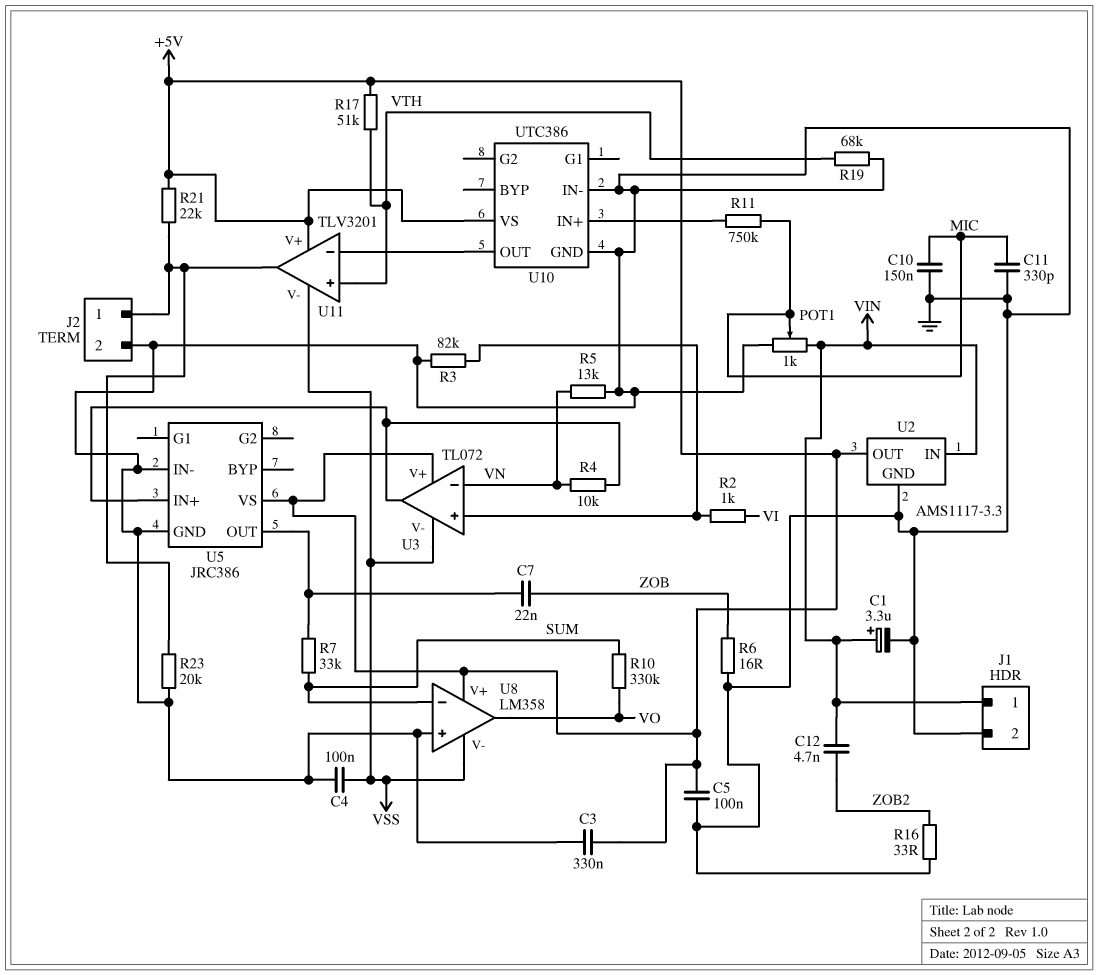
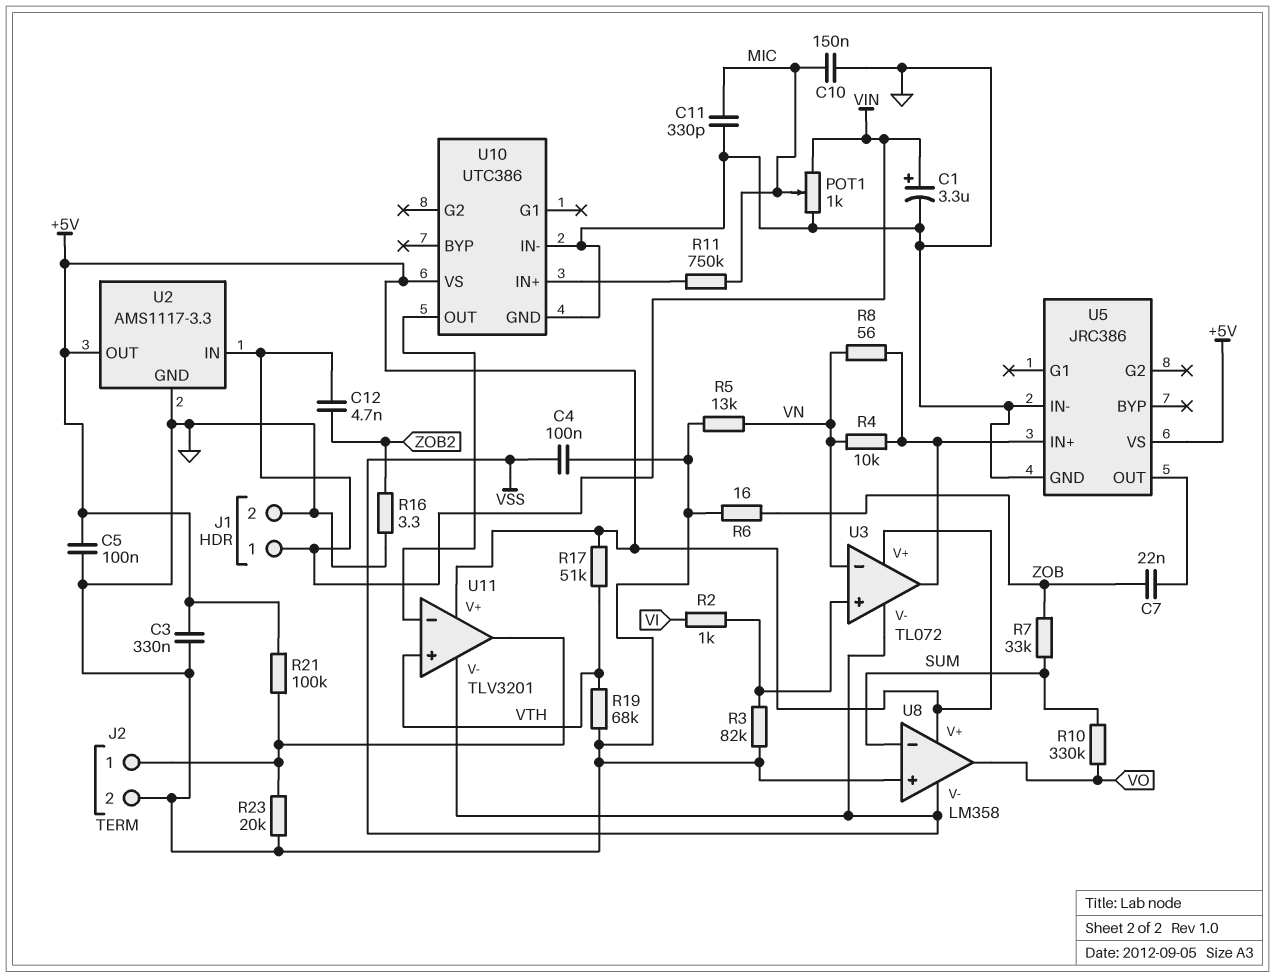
R7: 33k (SUM, U5/OUT) -> 33k (SUM, ZOB)
R8: none -> 56 (U3/out, VN)
R16: 33 (GND, ZOB2) -> 3.3 (GND, ZOB2)
R21: 22k (+5V, J2/1) -> 100k (+5V, J2/1)

